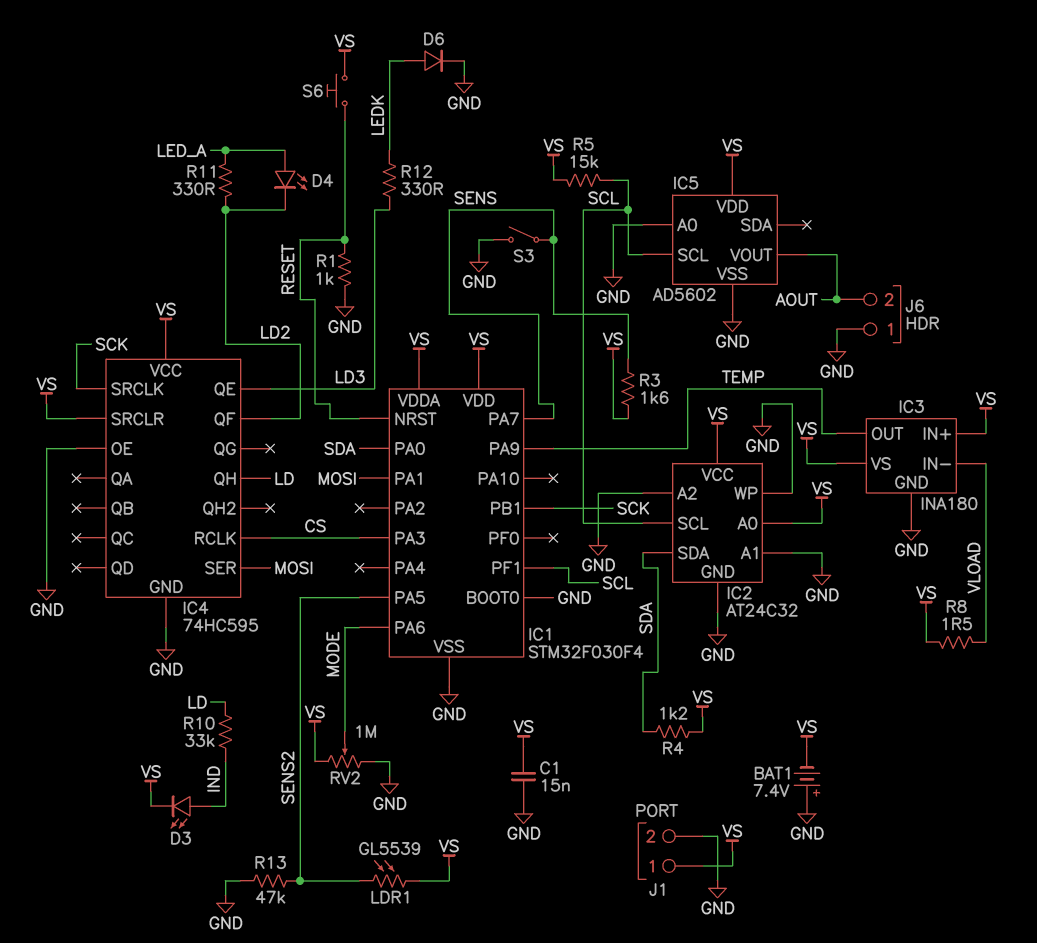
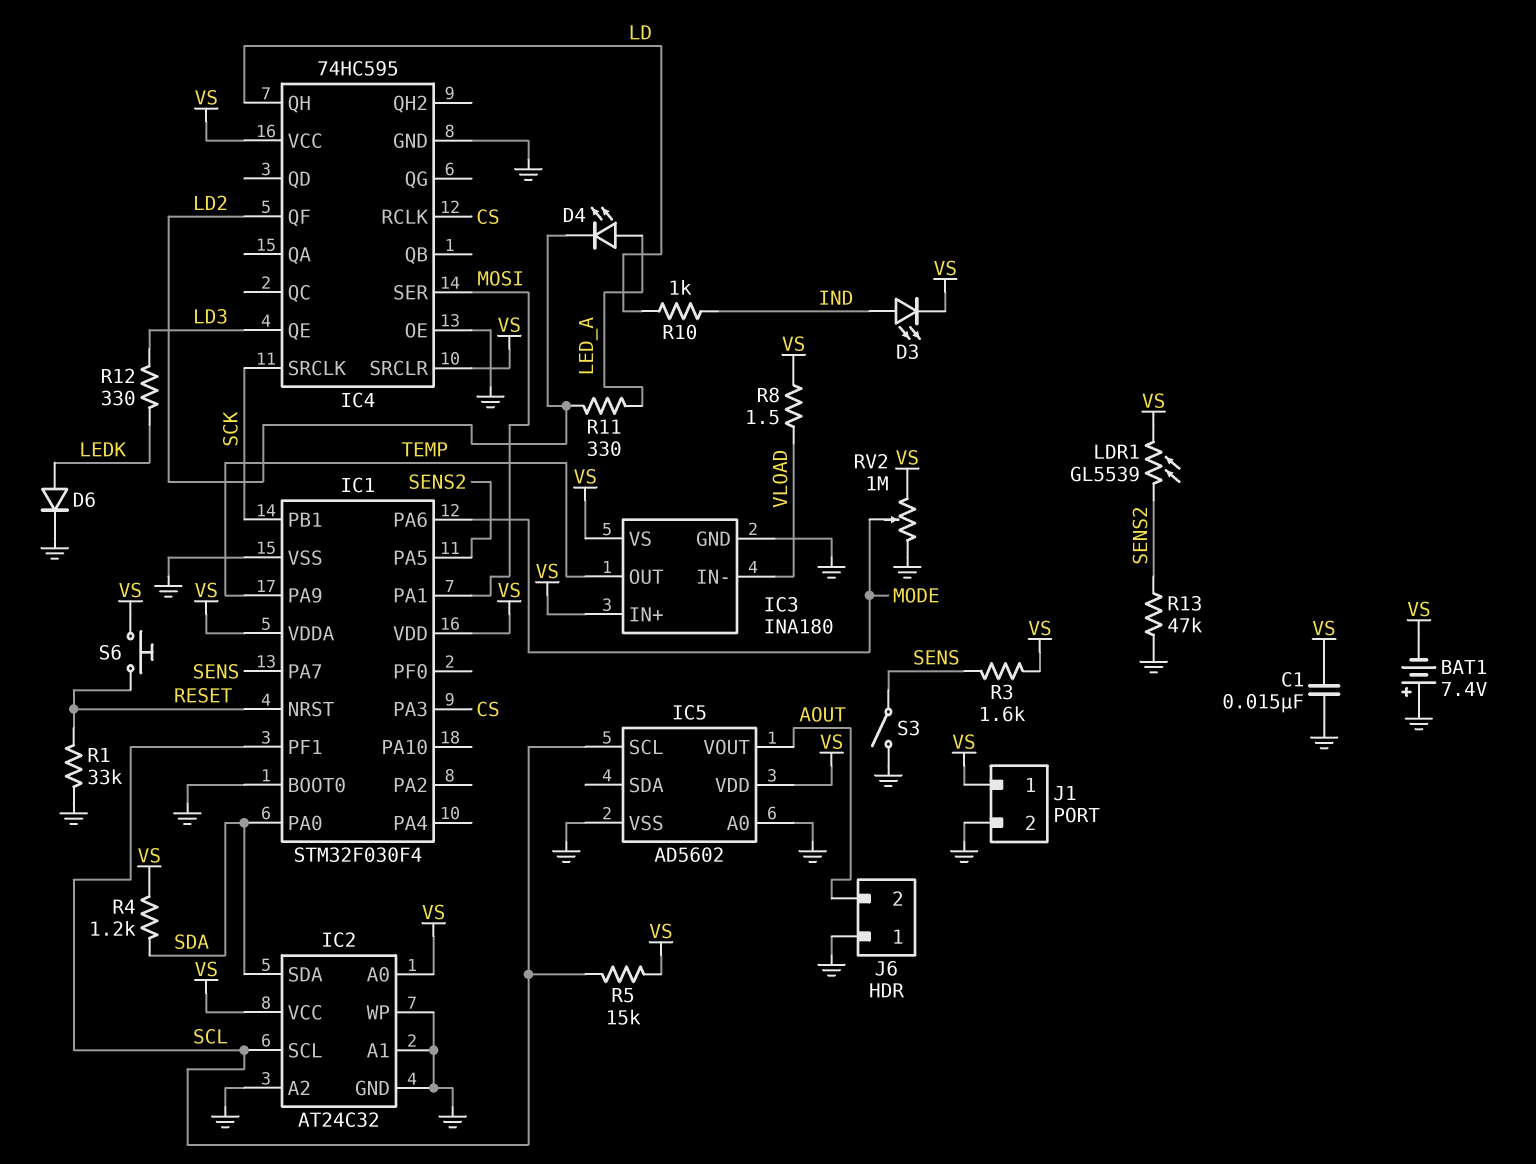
R1: 1k (GND, RESET) -> 33k (GND, RESET)
R10: 33k (IND, LD) -> 1k (IND, LD)

